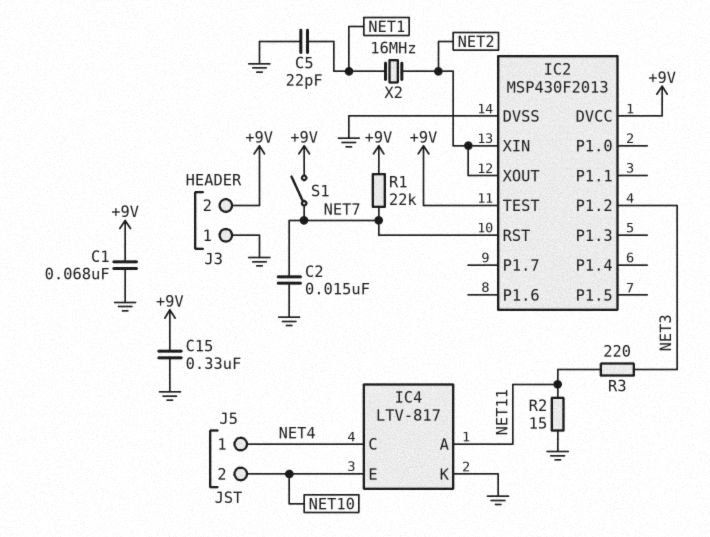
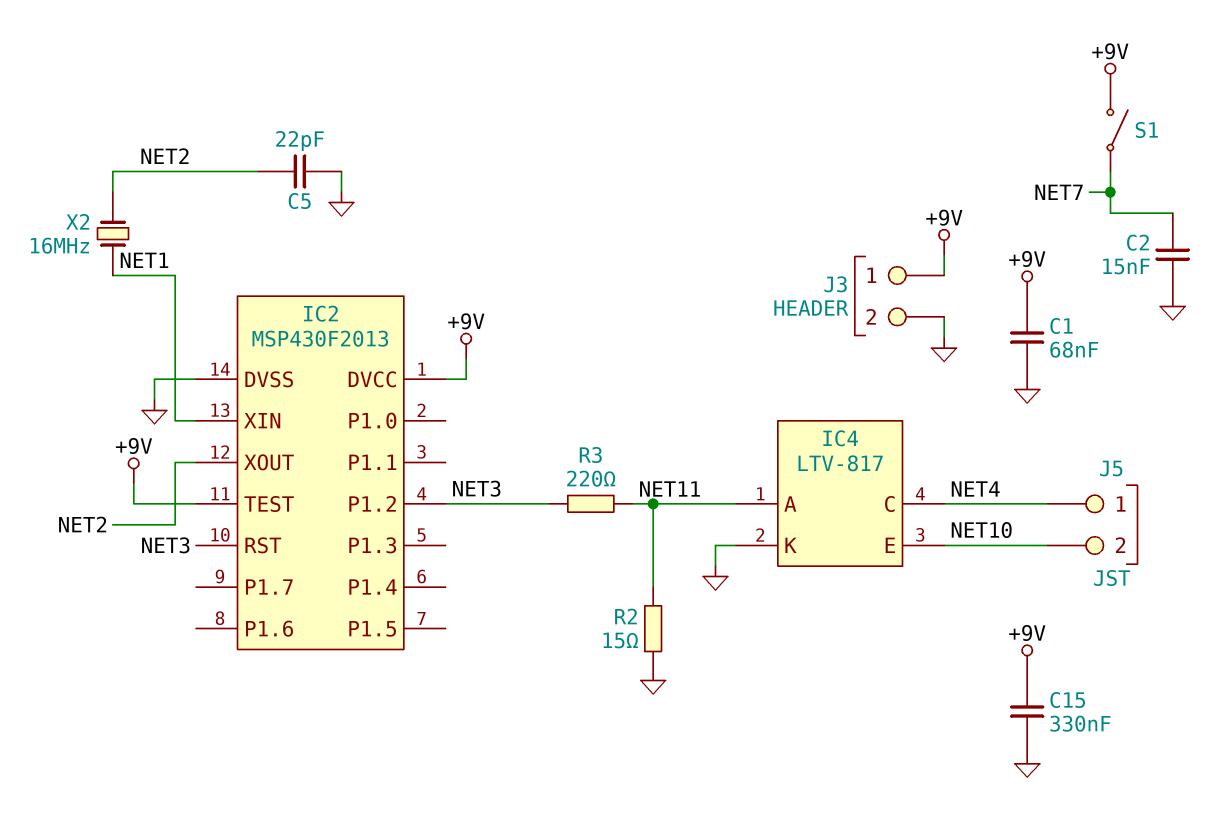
C5: 22pF (GND, NET1) -> 22pF (GND, NET2)
IC2 pin RST: NET7 -> NET3
IC2 pin XIN: NET2 -> NET1
J3 pin 1: GND -> +9V
J3 pin 2: +9V -> GND
R1: 22k (+9V, NET7) -> none

